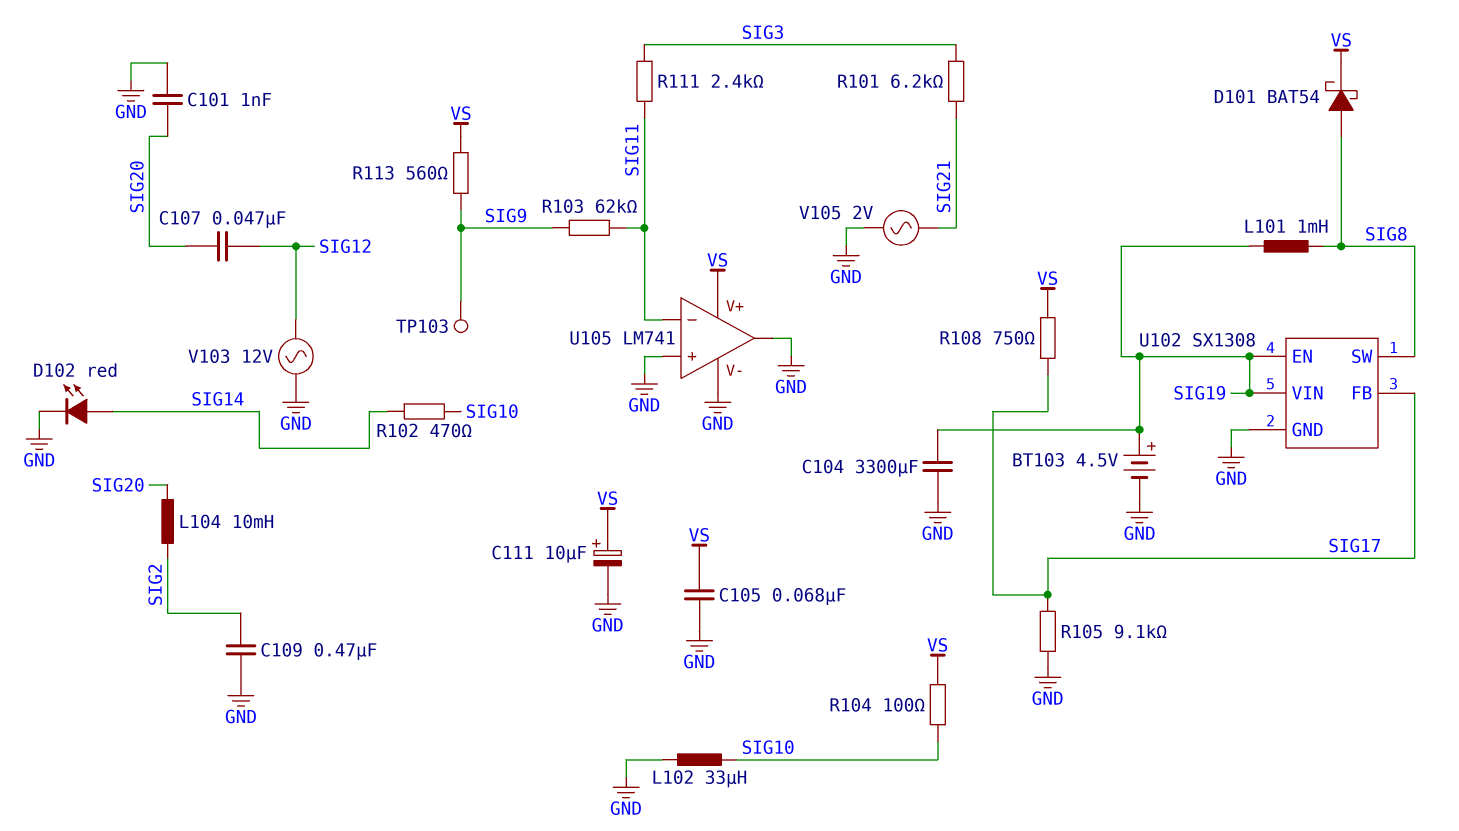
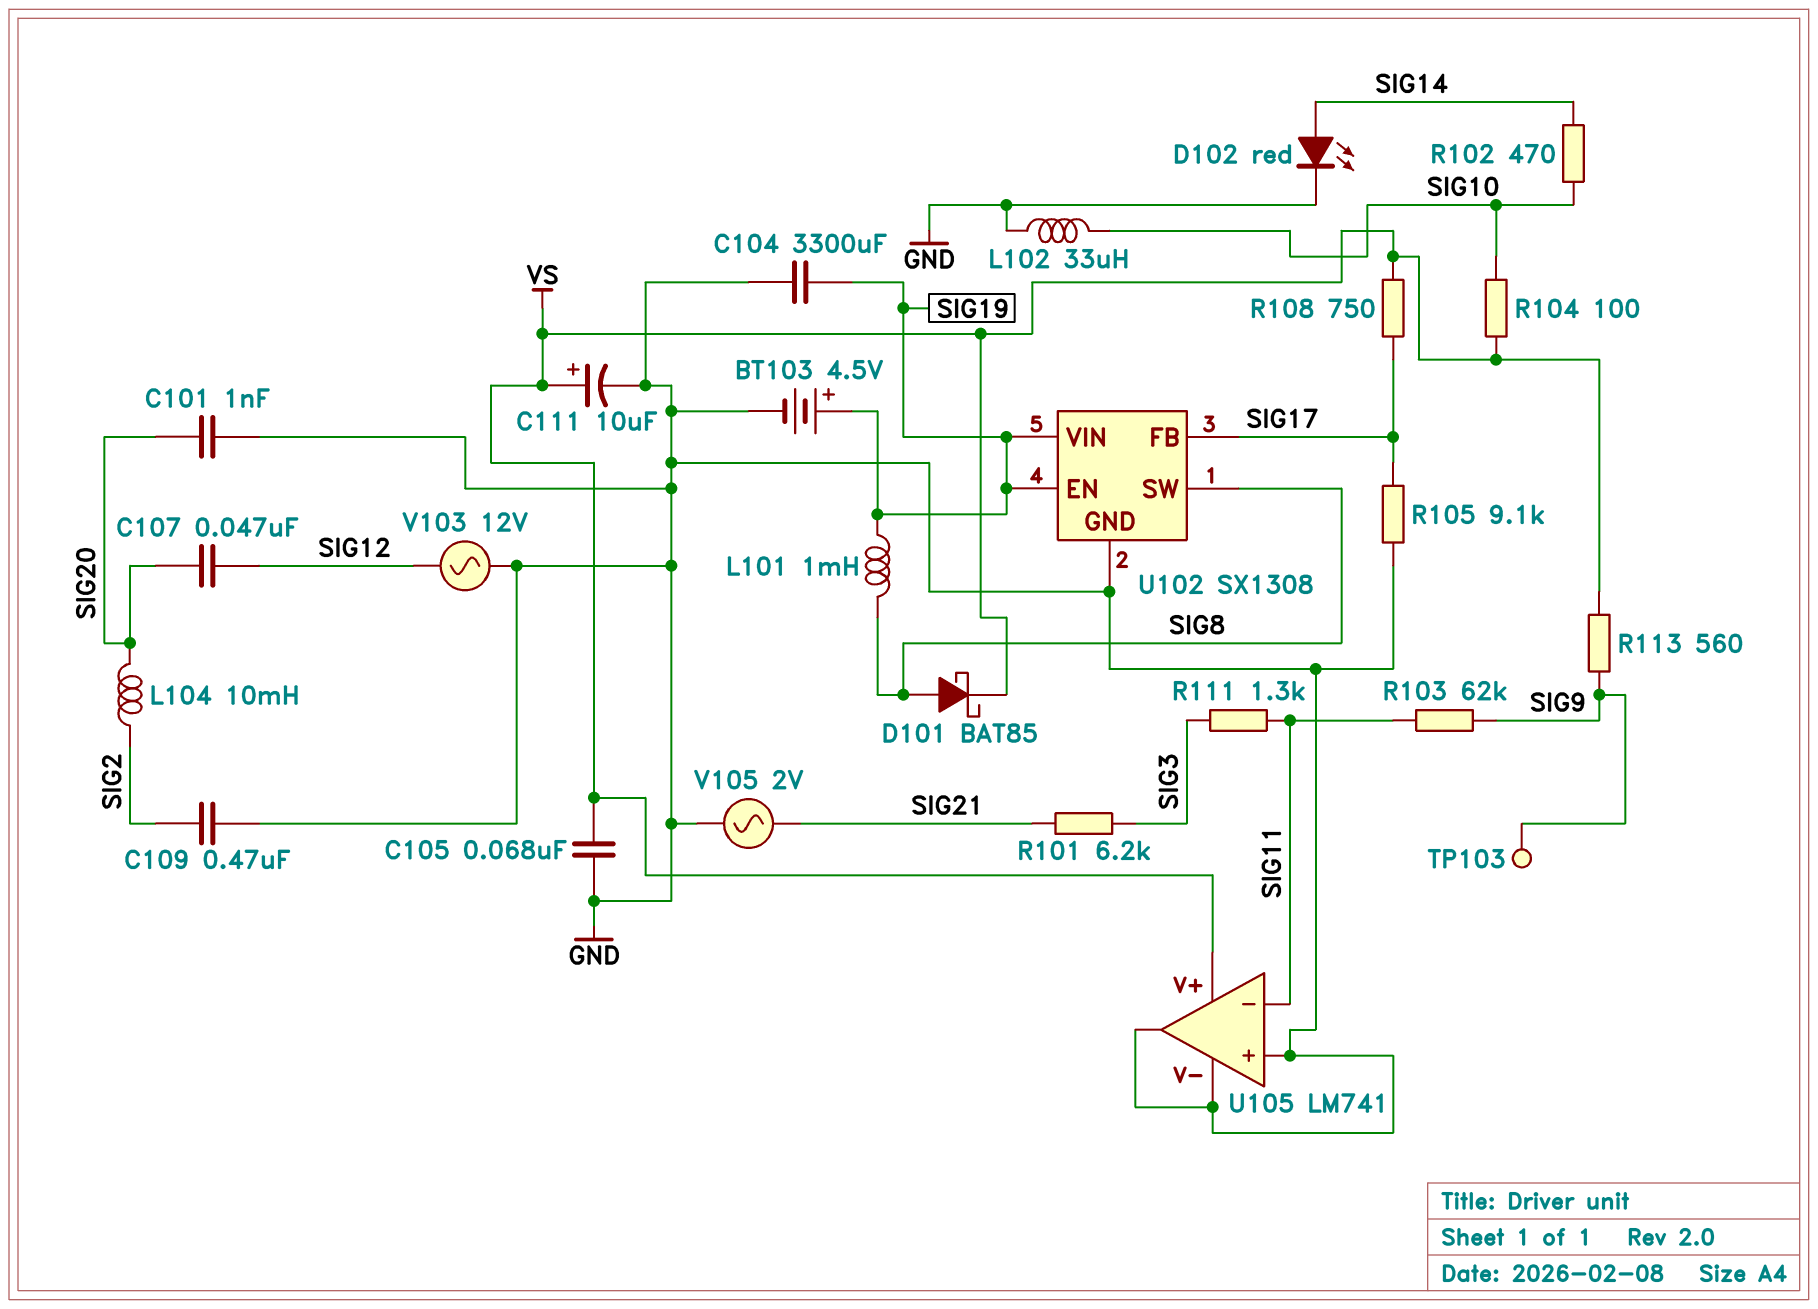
D101: schottky BAT54 (A SIG8, K VS) -> schottky BAT85 (A SIG8, K VS)
R111: 2.4k (SIG3, SIG11) -> 1.3k (SIG3, SIG11)

